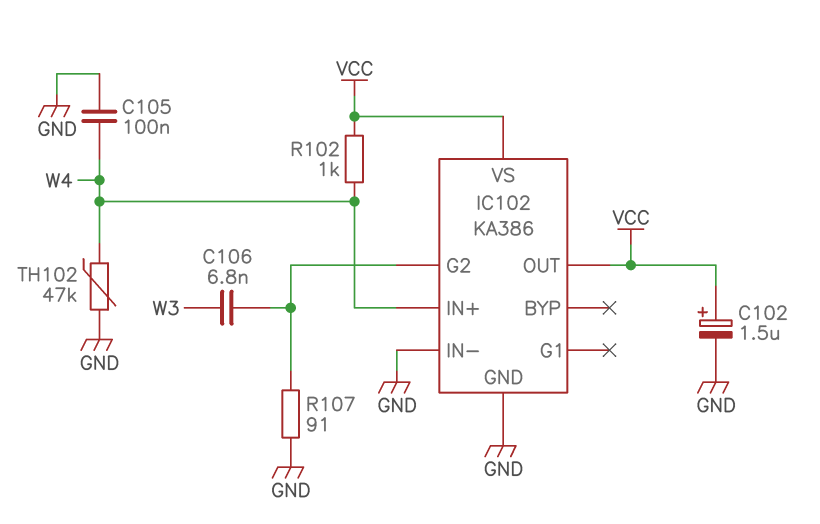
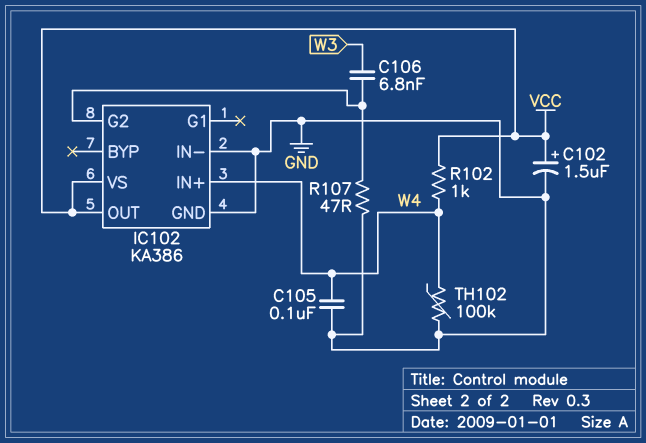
R107: 91 (GND, IC102/G2) -> 47 (GND, IC102/G2)
TH102: 47k (GND, W4) -> 100k (GND, W4)

